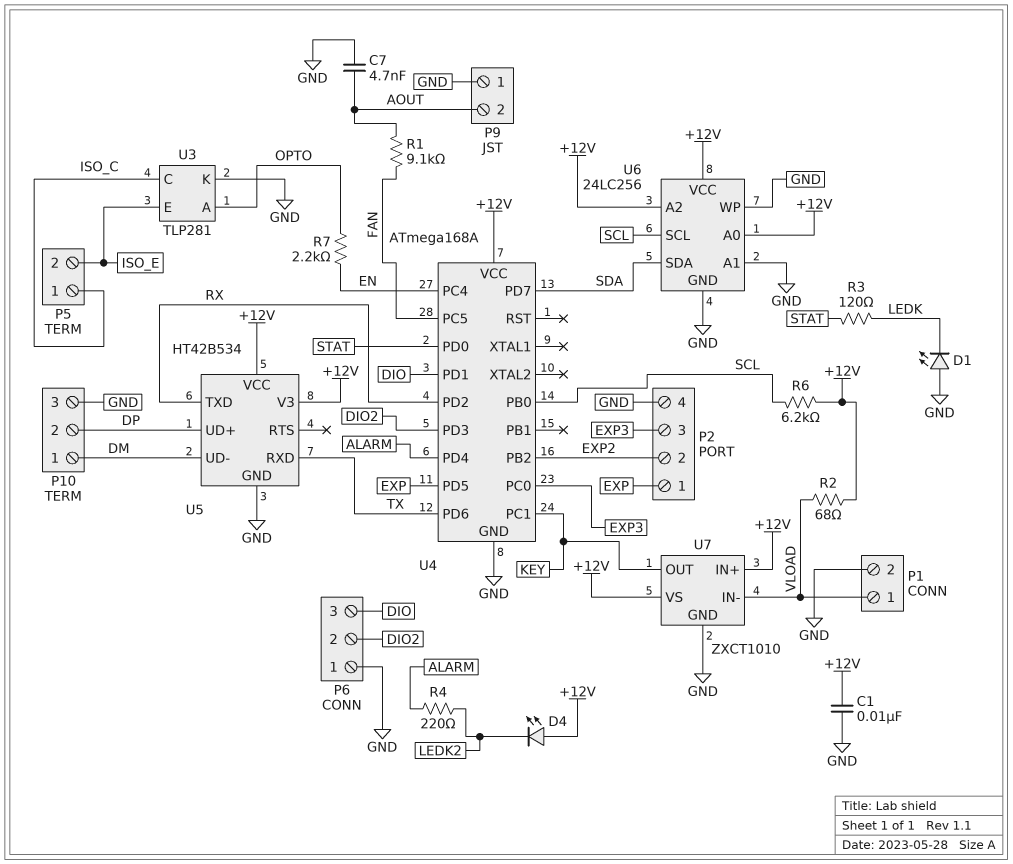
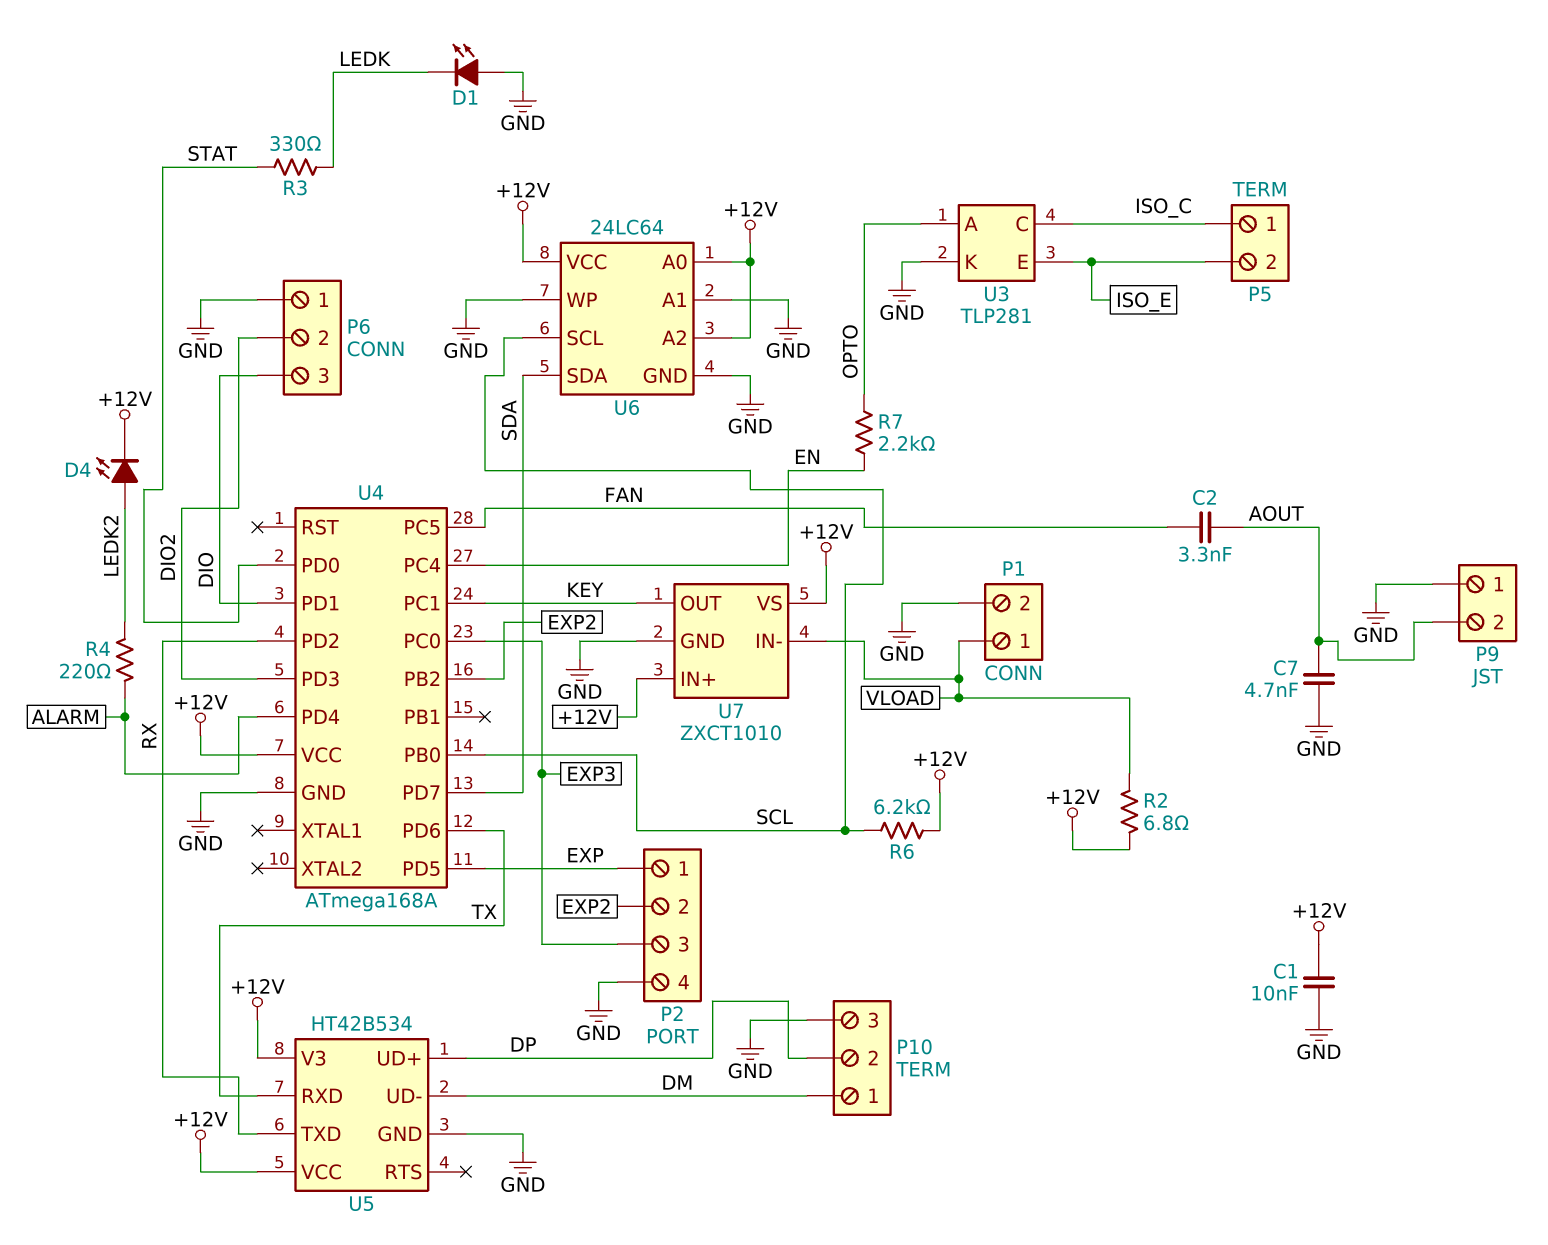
C2: none -> 3.3nF (AOUT, FAN)
D4: LED (A +12V, K LEDK2) -> LED (A LEDK2, K +12V)
R1: 9.1k (AOUT, FAN) -> none
R2: 68 (+12V, VLOAD) -> 6.8 (+12V, VLOAD)
R3: 120 (LEDK, STAT) -> 330 (LEDK, STAT)
U6: 24LC256 -> 24LC64

